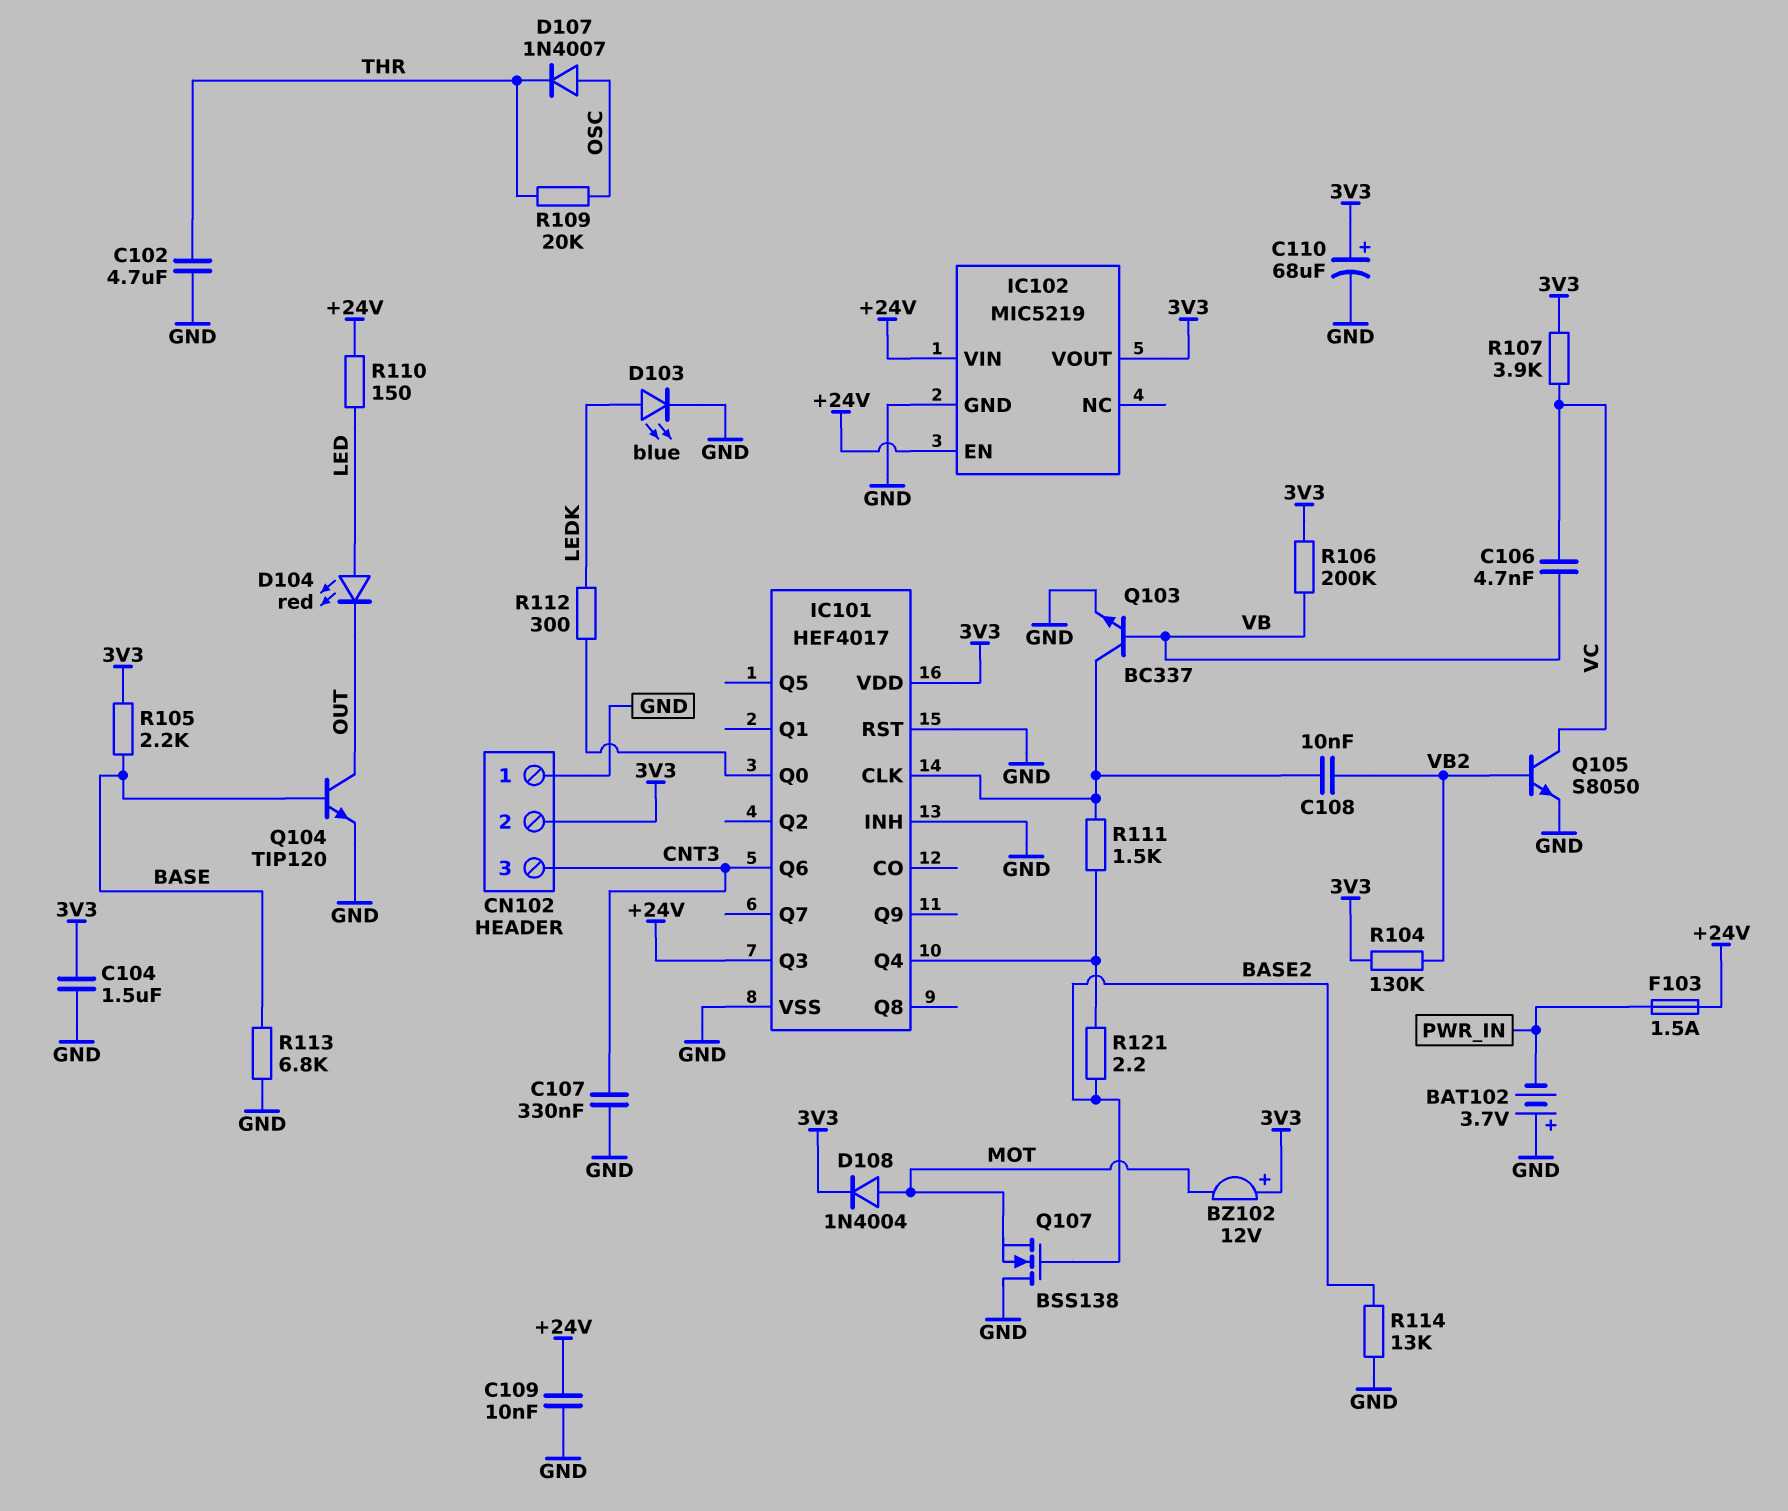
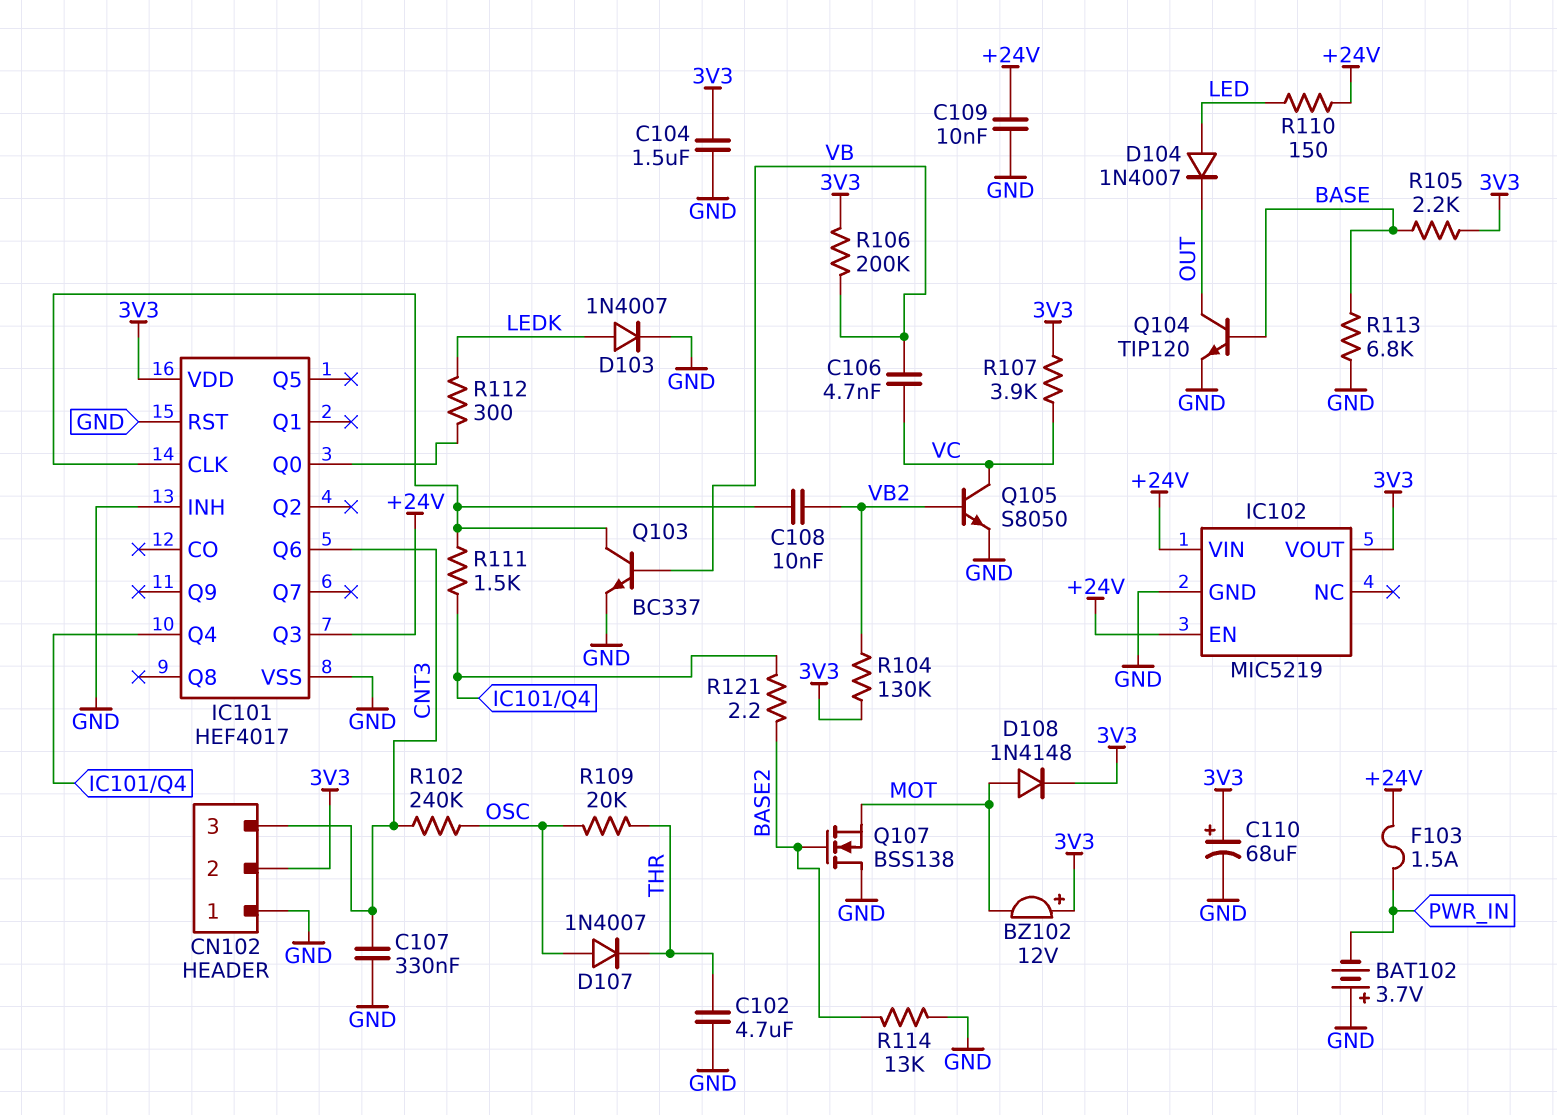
D103: LED blue (A LEDK, K GND) -> diode 1N4007 (A LEDK, K GND)
D104: LED red (A LED, K OUT) -> diode 1N4007 (A LED, K OUT)
D108: diode 1N4004 (A MOT, K 3V3) -> diode 1N4148 (A MOT, K 3V3)
R102: none -> 240k (CNT3, OSC)

